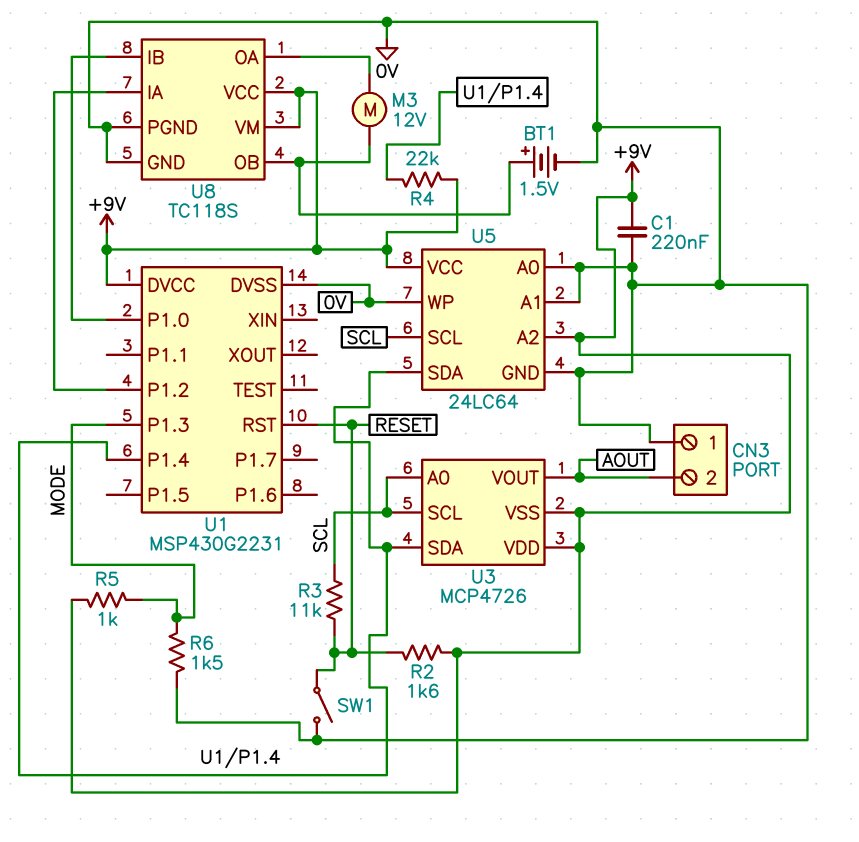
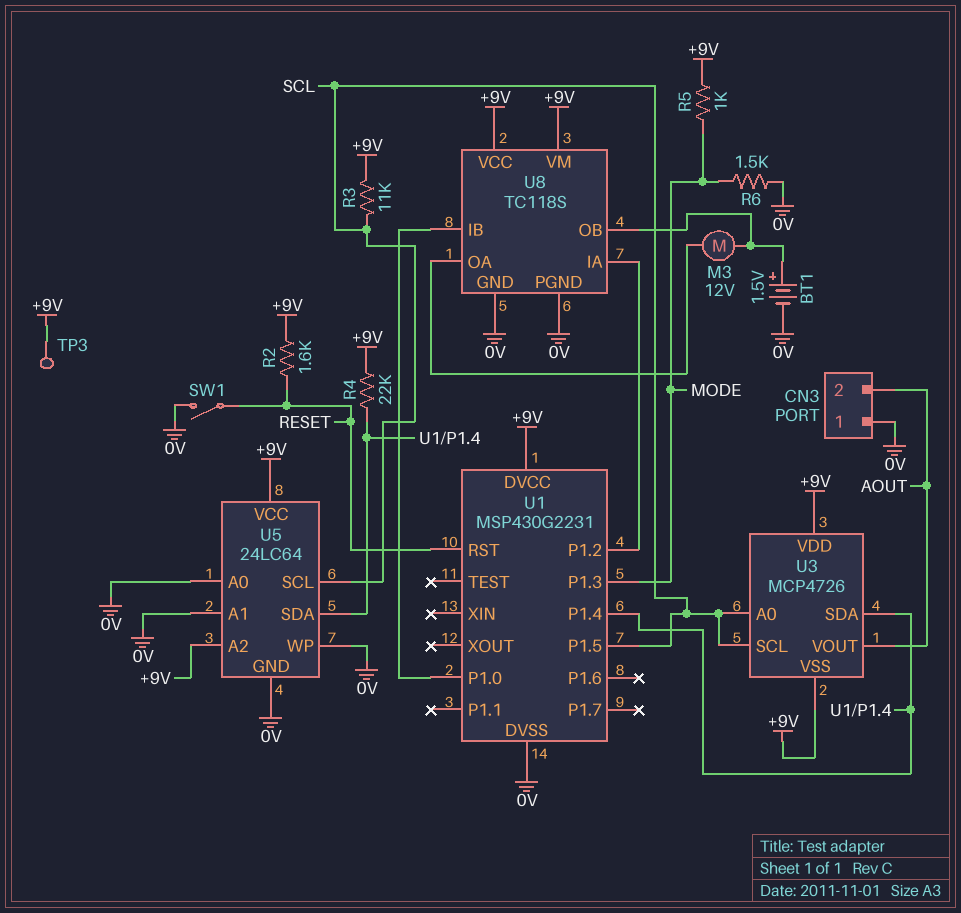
C1: 220nF (+9V, 0V) -> none
R3: 11k (RESET, SCL) -> 11k (+9V, SCL)
TP3: none -> test point (+9V)
U1 pin P1.5: none -> SCL

